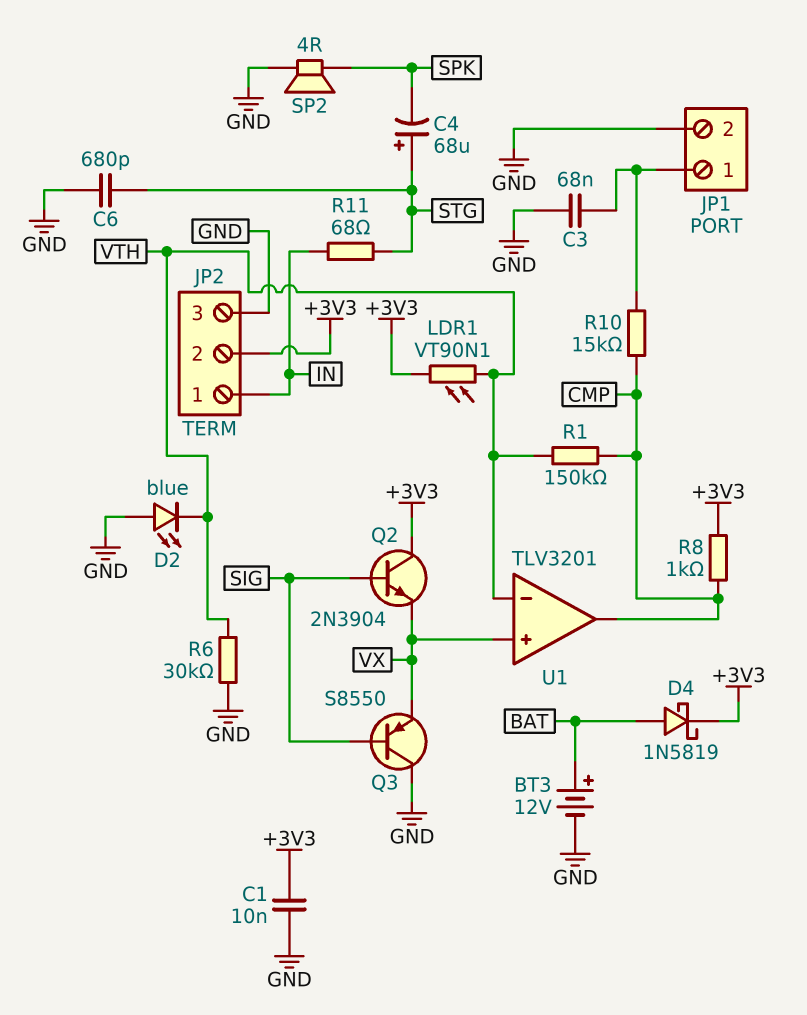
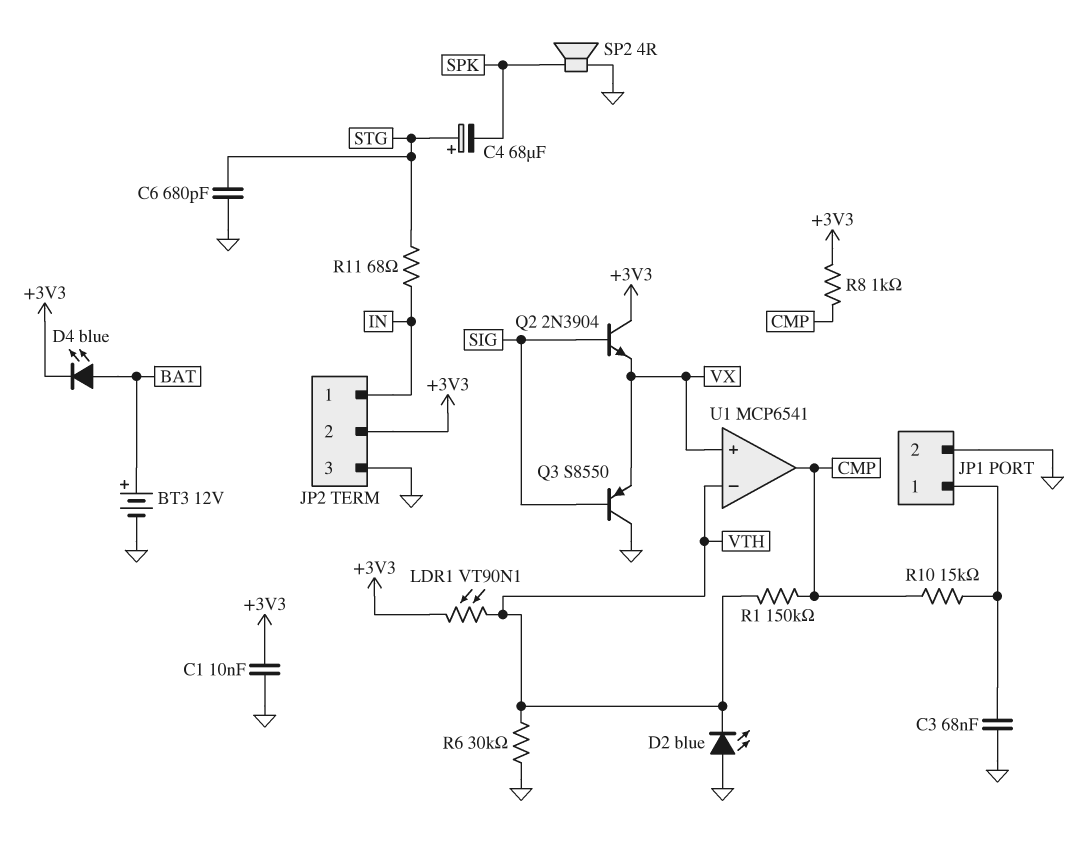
D4: schottky 1N5819 (A BAT, K +3V3) -> LED blue (A BAT, K +3V3)
U1: TLV3201 -> MCP6541

